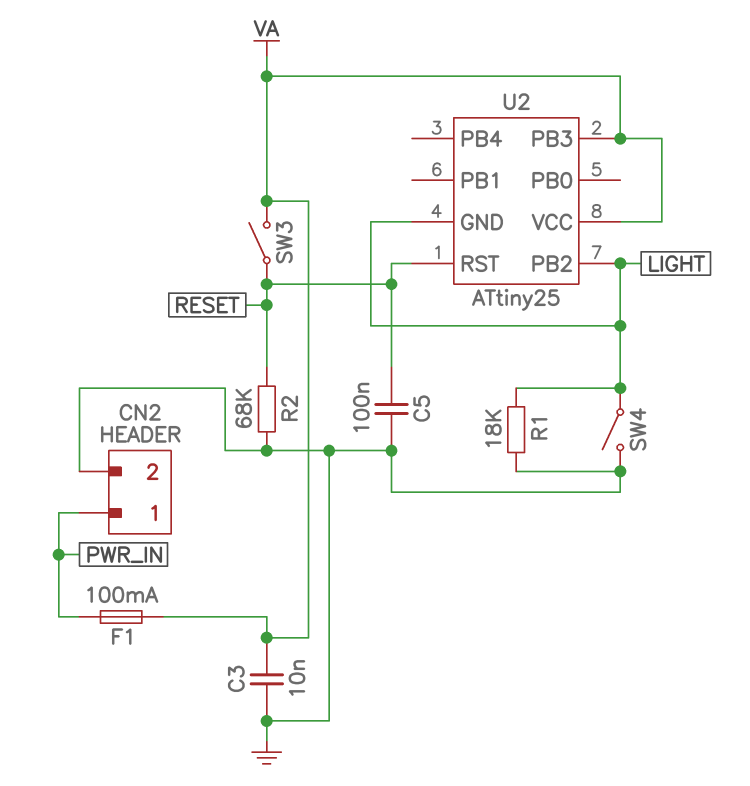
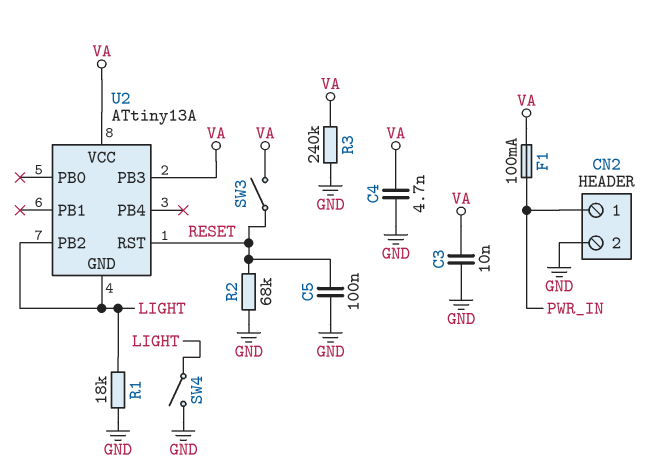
C4: none -> 4.7nF (GND, VA)
R3: none -> 240k (GND, VA)
U2: ATtiny25 -> ATtiny13A

